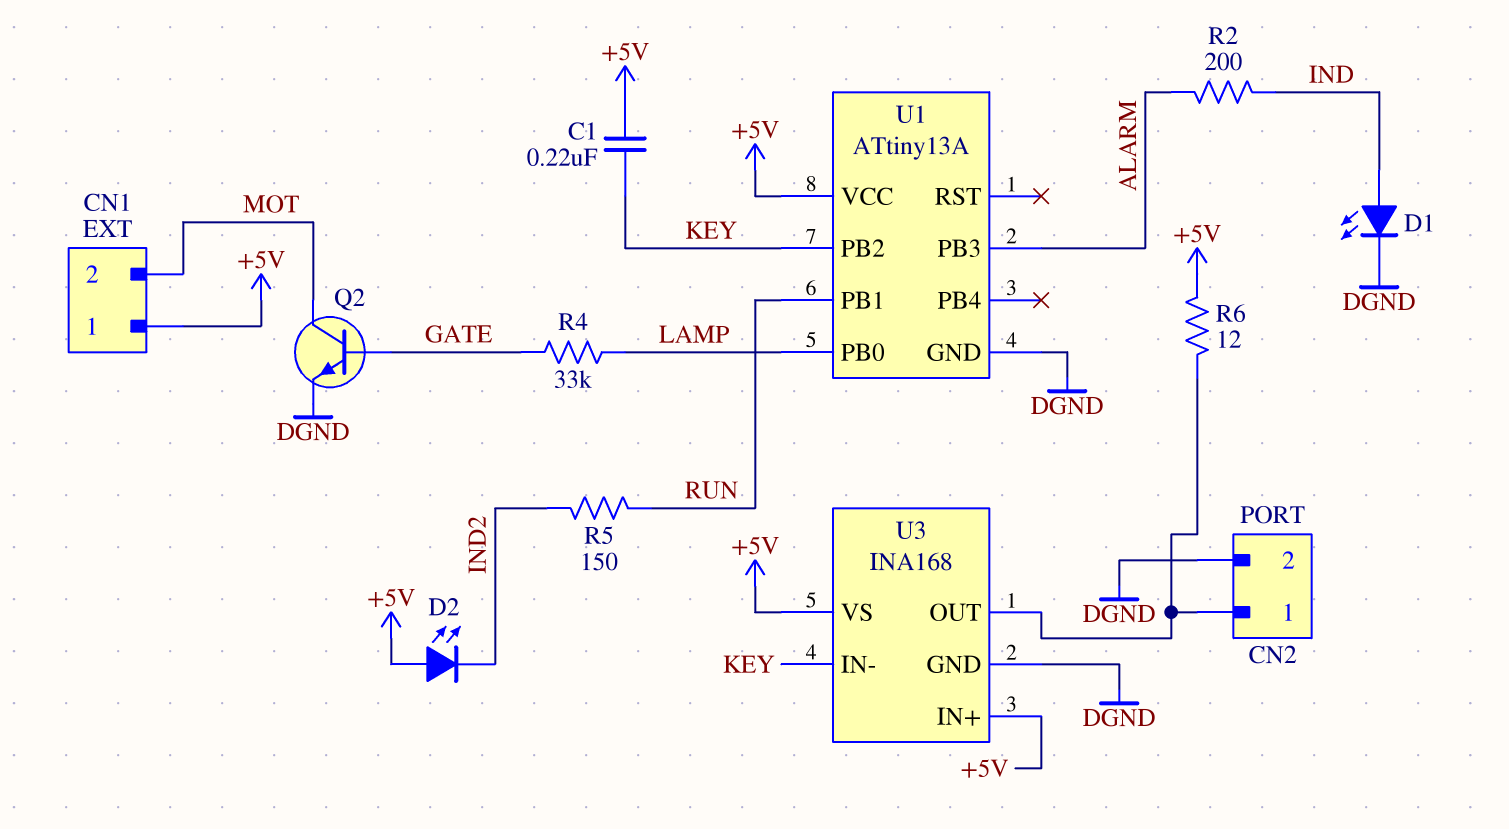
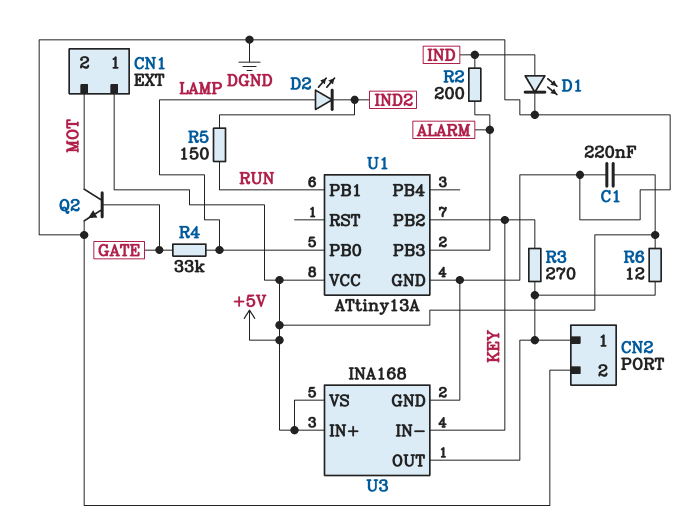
C1: 220nF (+5V, KEY) -> 220nF (+5V, DGND)
D2: LED (A +5V, K IND2) -> LED (A LAMP, K IND2)
R3: none -> 270 (CN2/1, KEY)

